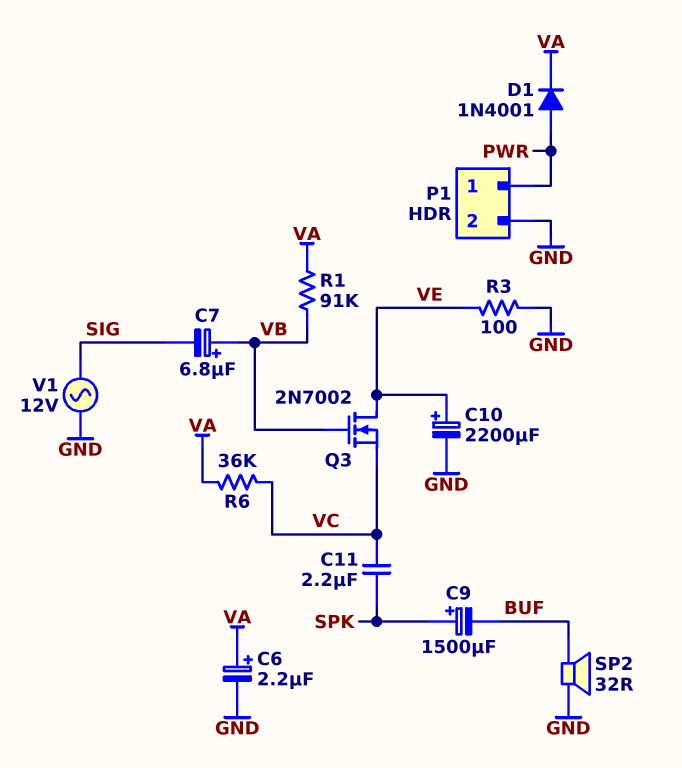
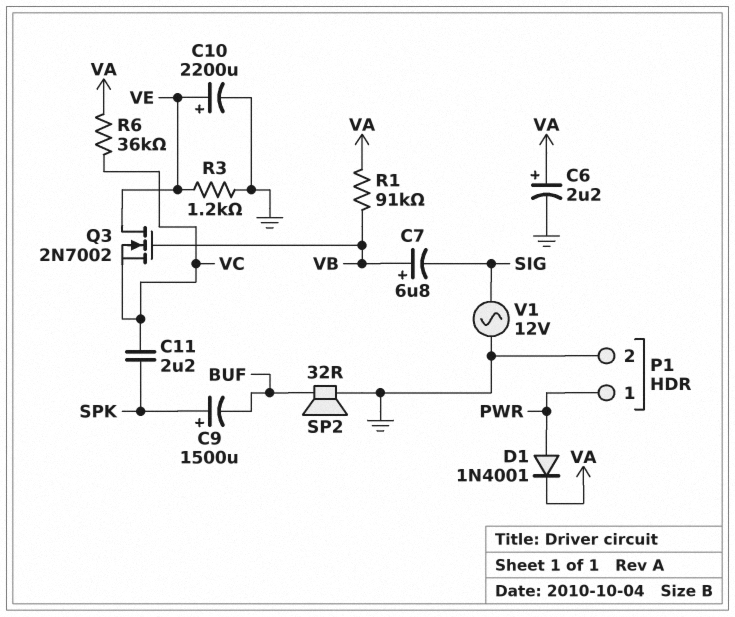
R3: 100 (GND, VE) -> 1.2k (GND, VE)

